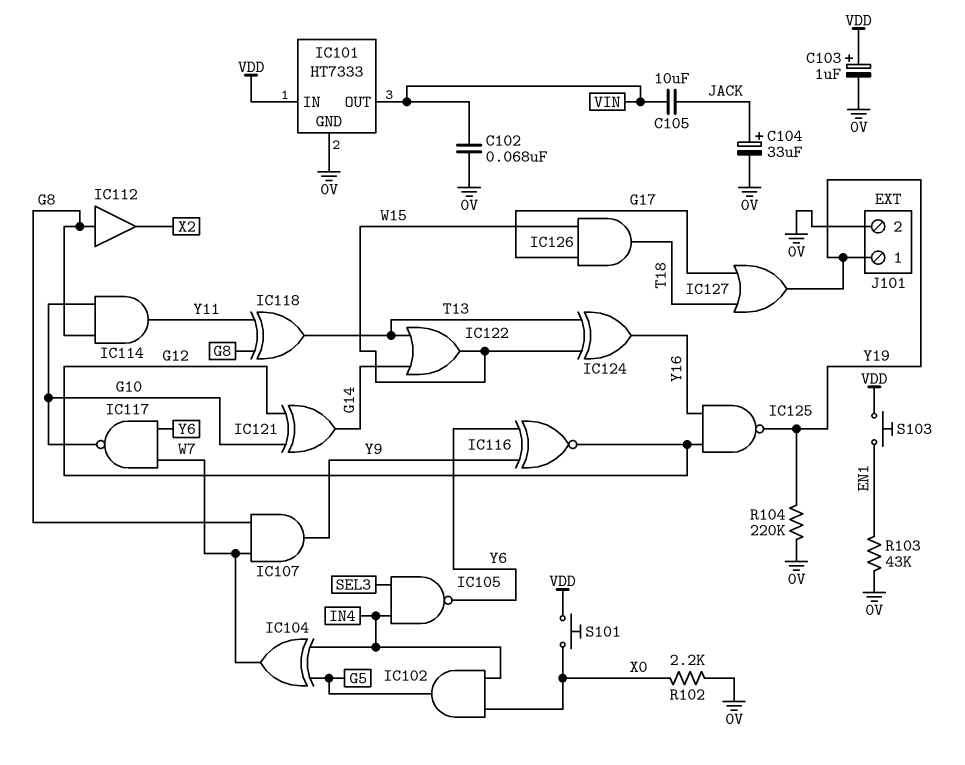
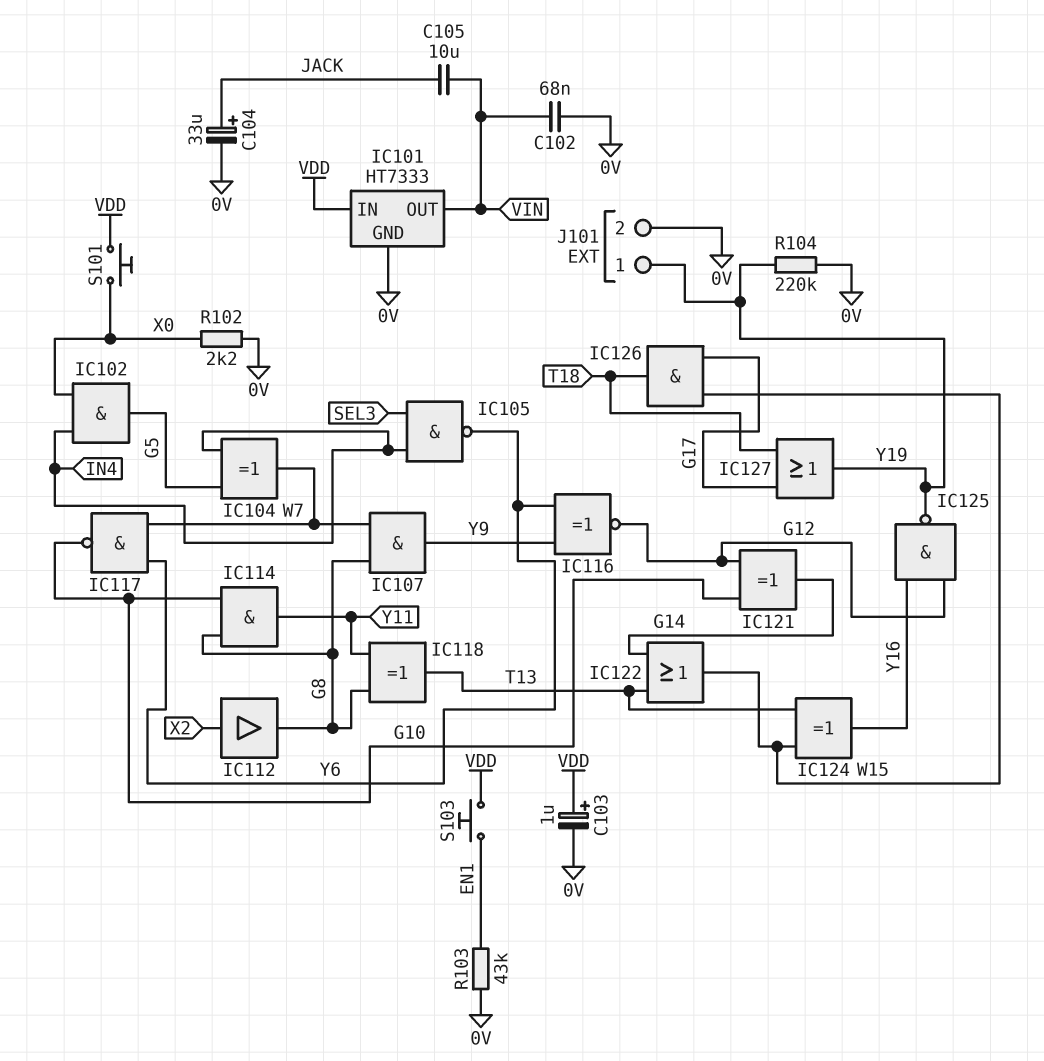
IC112: buffer (in G8, out X2) -> buffer (in X2, out G8)

